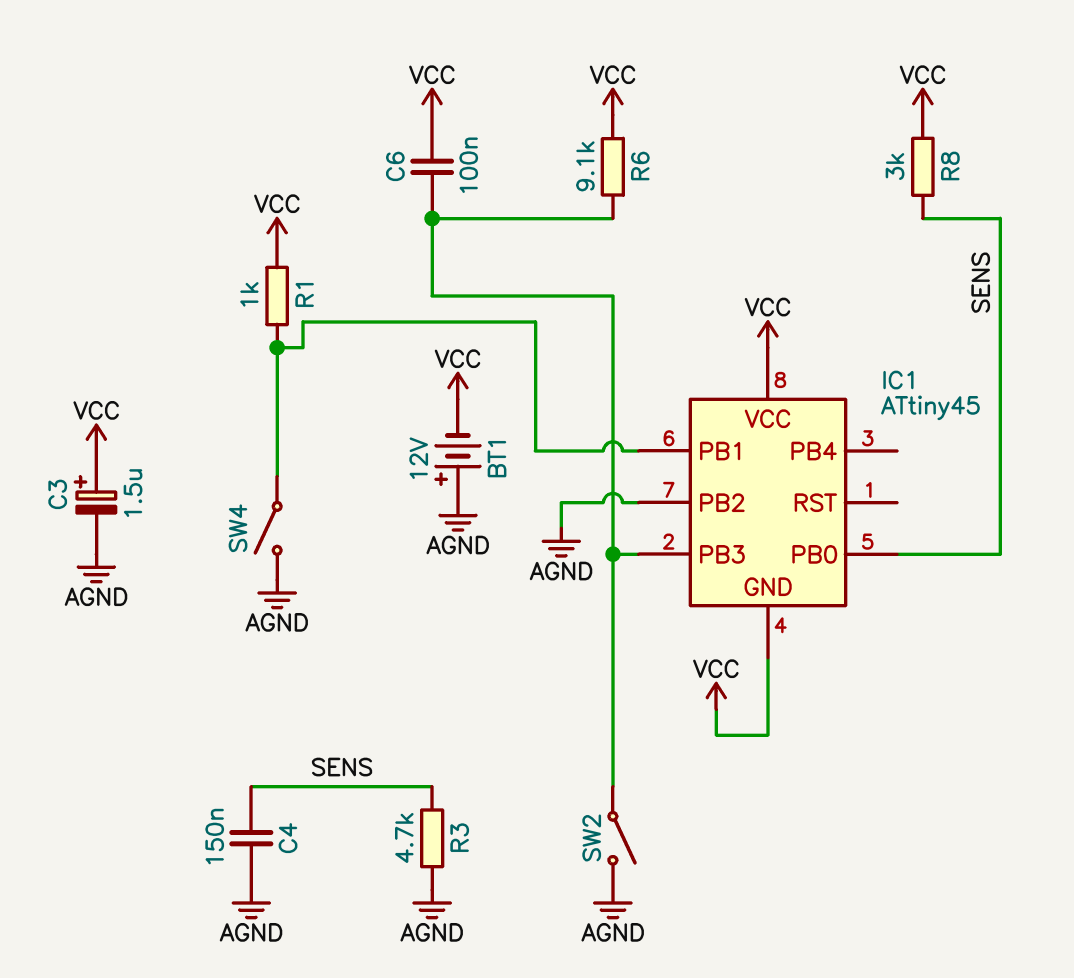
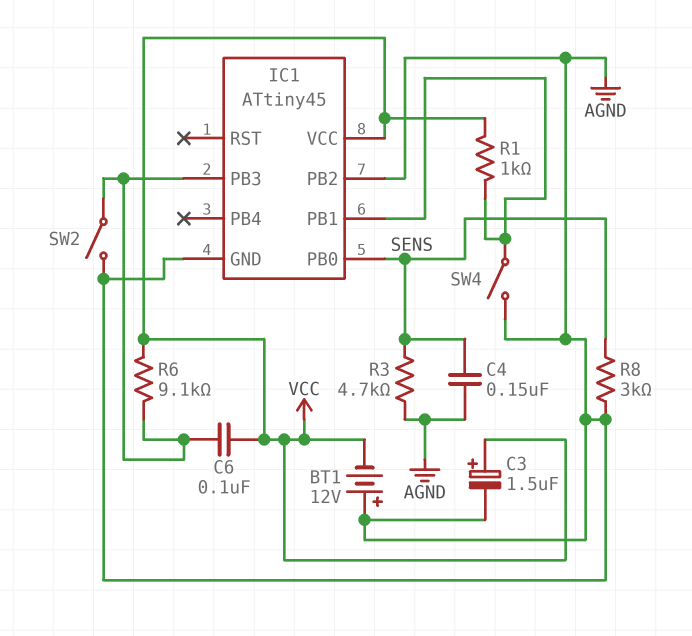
IC1 pin GND: VCC -> AGND
R8: 3k (SENS, VCC) -> 3k (AGND, SENS)

